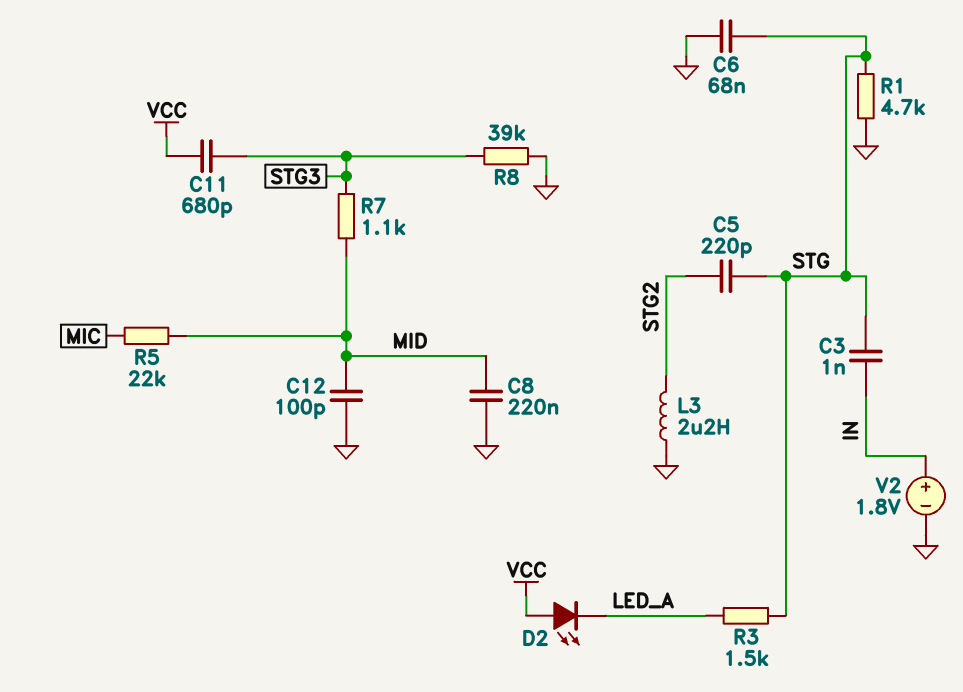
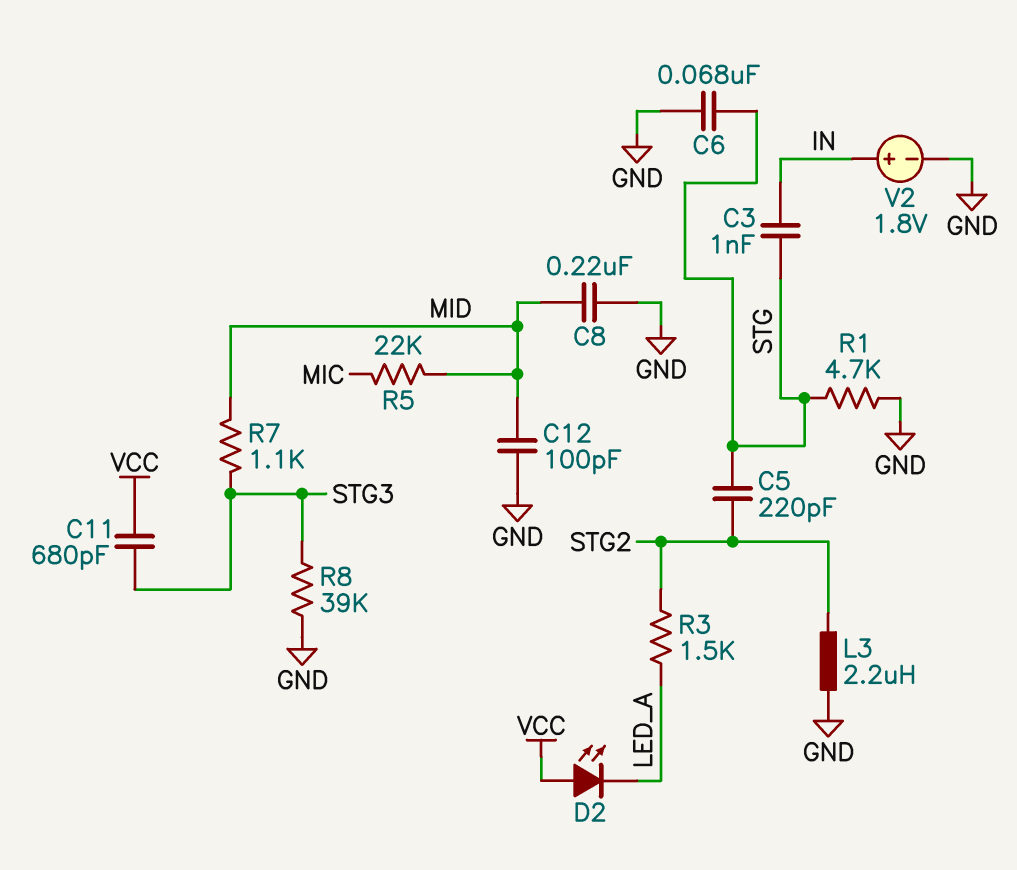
R3: 1.5k (LED_A, STG) -> 1.5k (LED_A, STG2)

